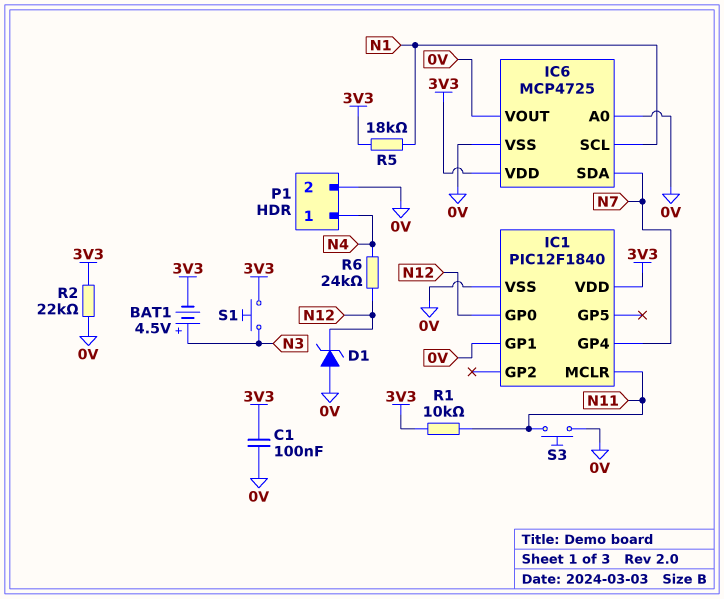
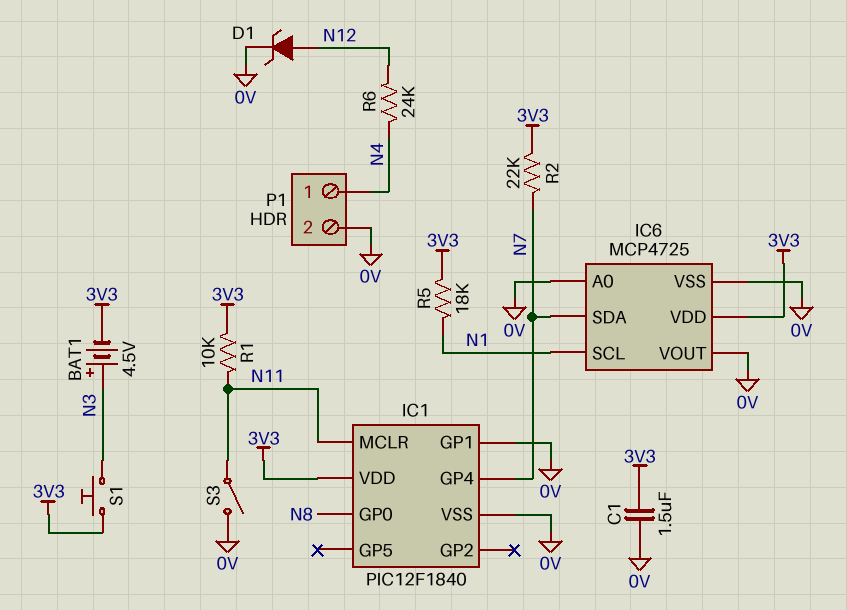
C1: 100nF (0V, 3V3) -> 1.5uF (0V, 3V3)
D1: zener (A 0V, K N12) -> zener (A N12, K 0V)
IC1 pin GP0: N12 -> N8
R2: 22k (0V, 3V3) -> 22k (3V3, N7)
S3: button (0V, N11) -> switch (0V, N11)

